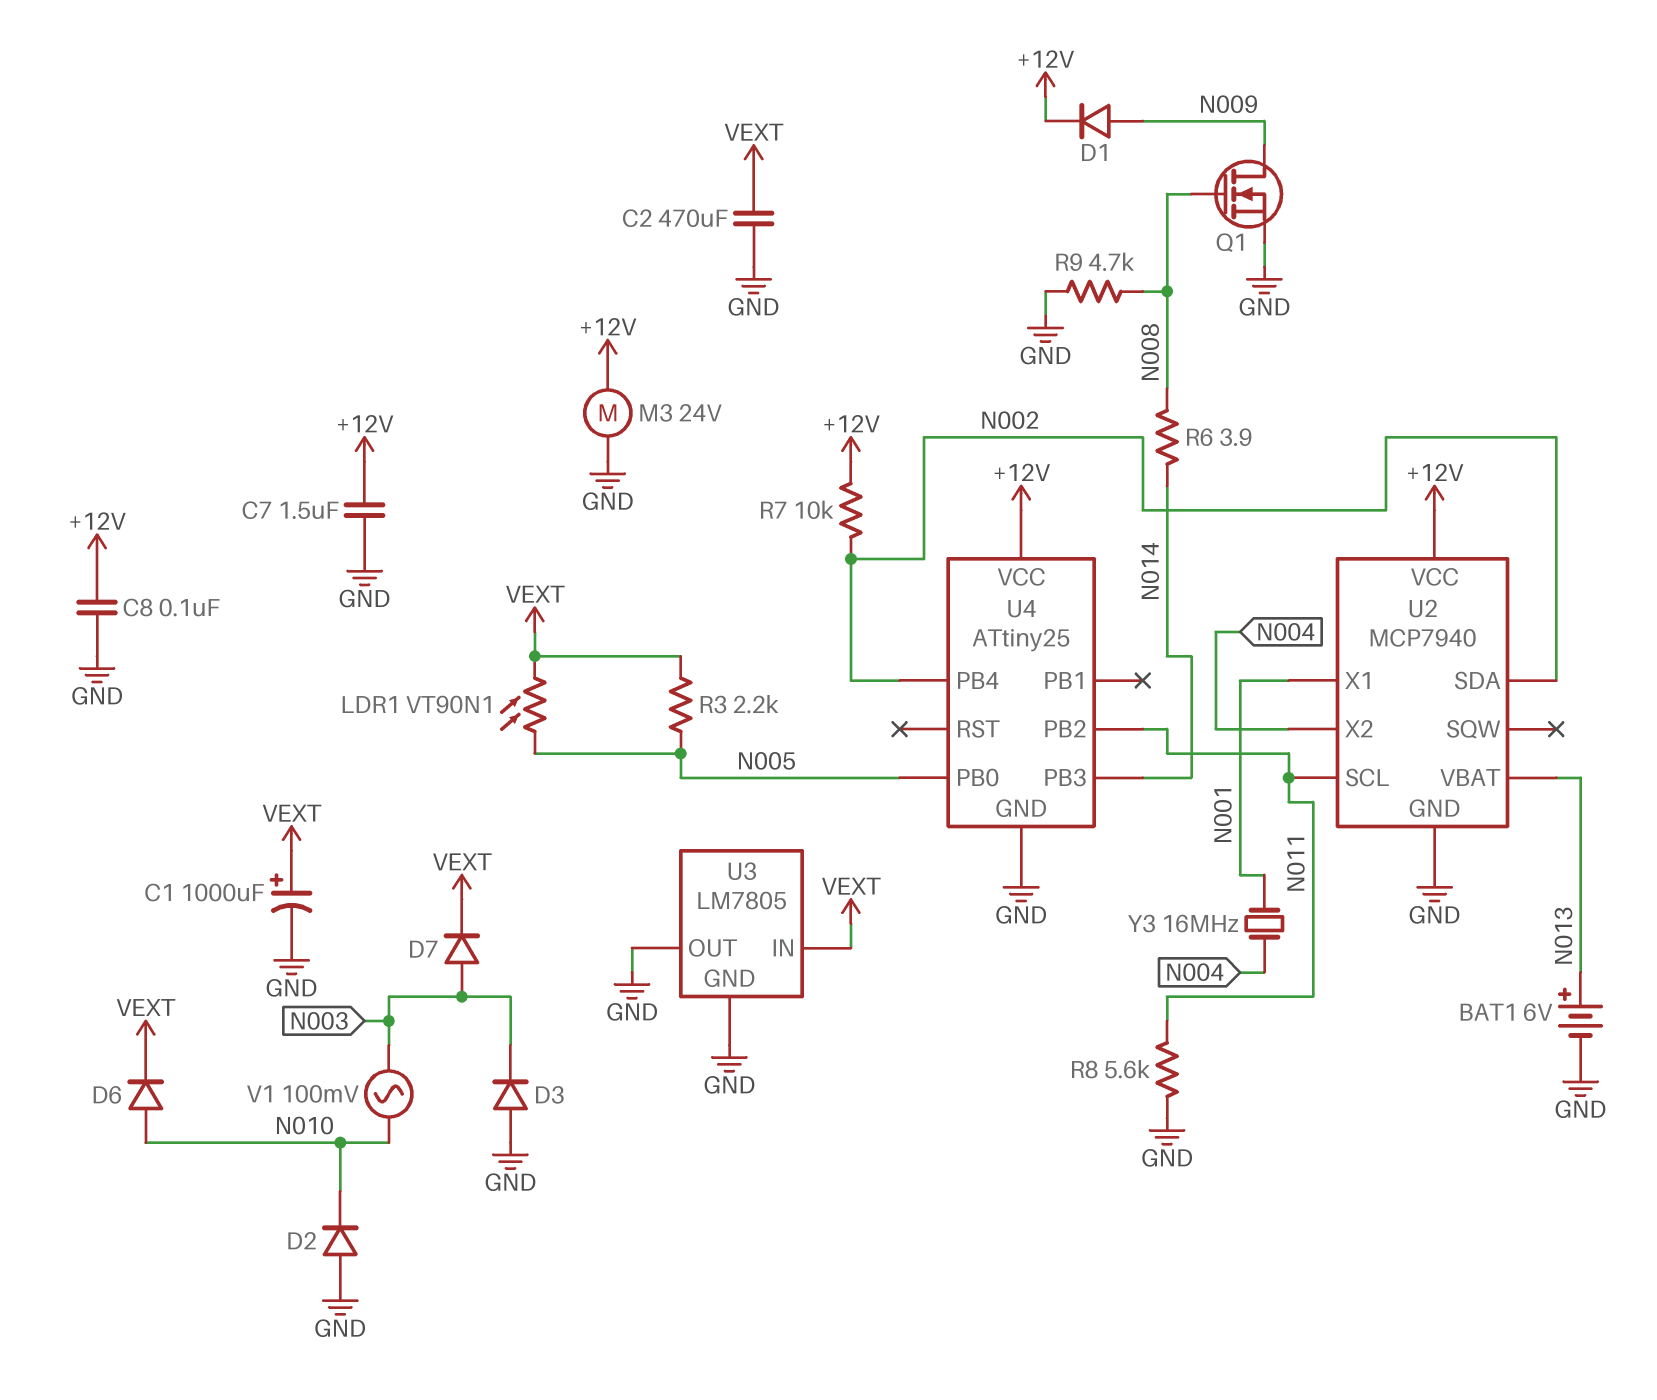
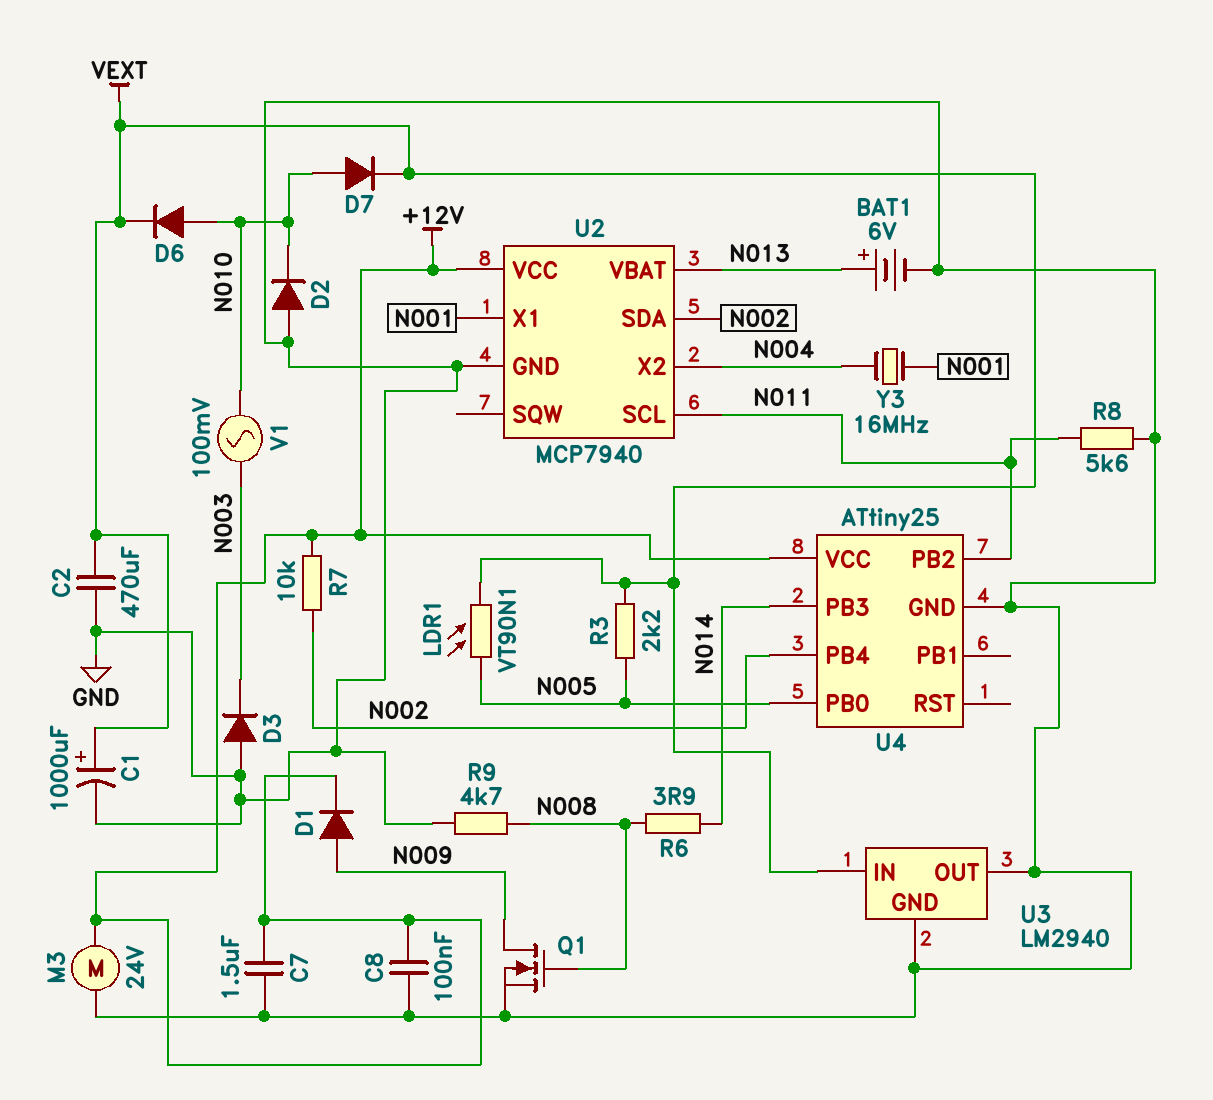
D7: diode (A N003, K VEXT) -> diode (A N010, K VEXT)
U3: LM7805 -> LM2940

